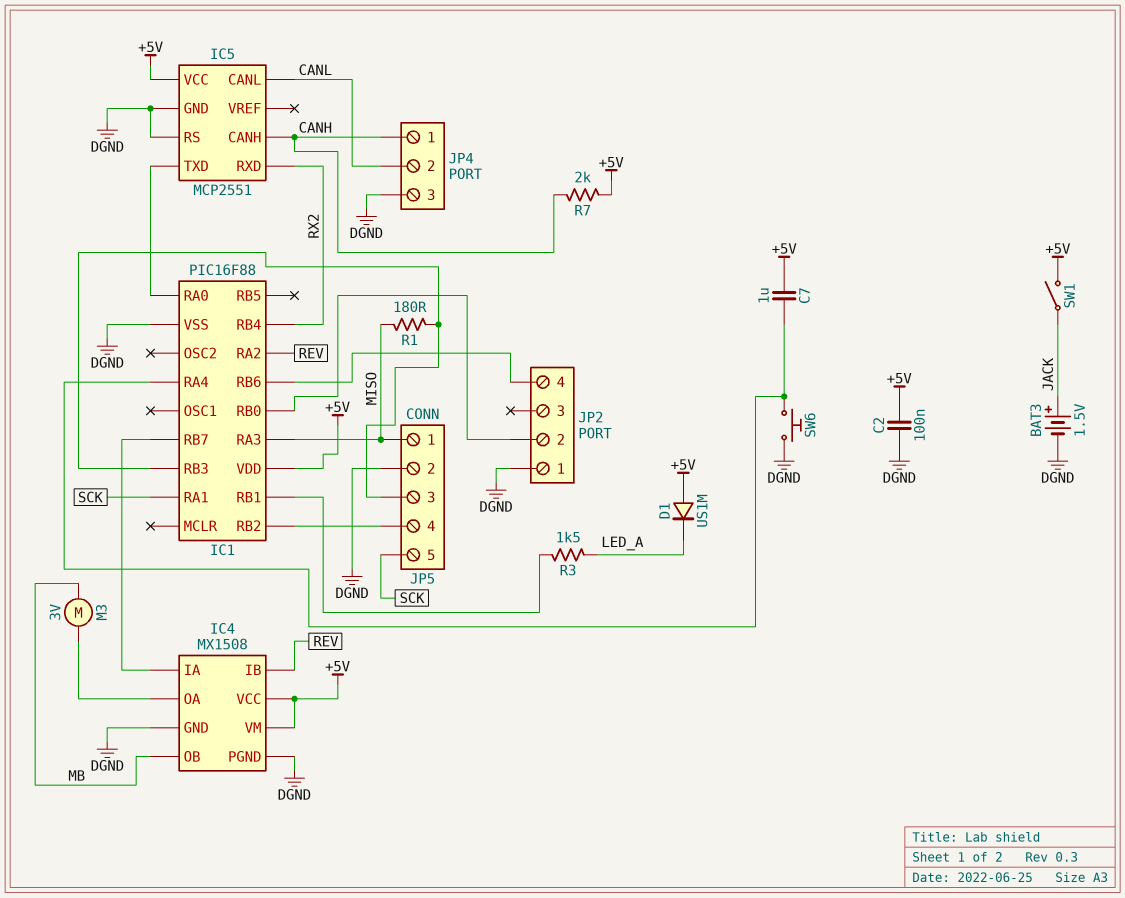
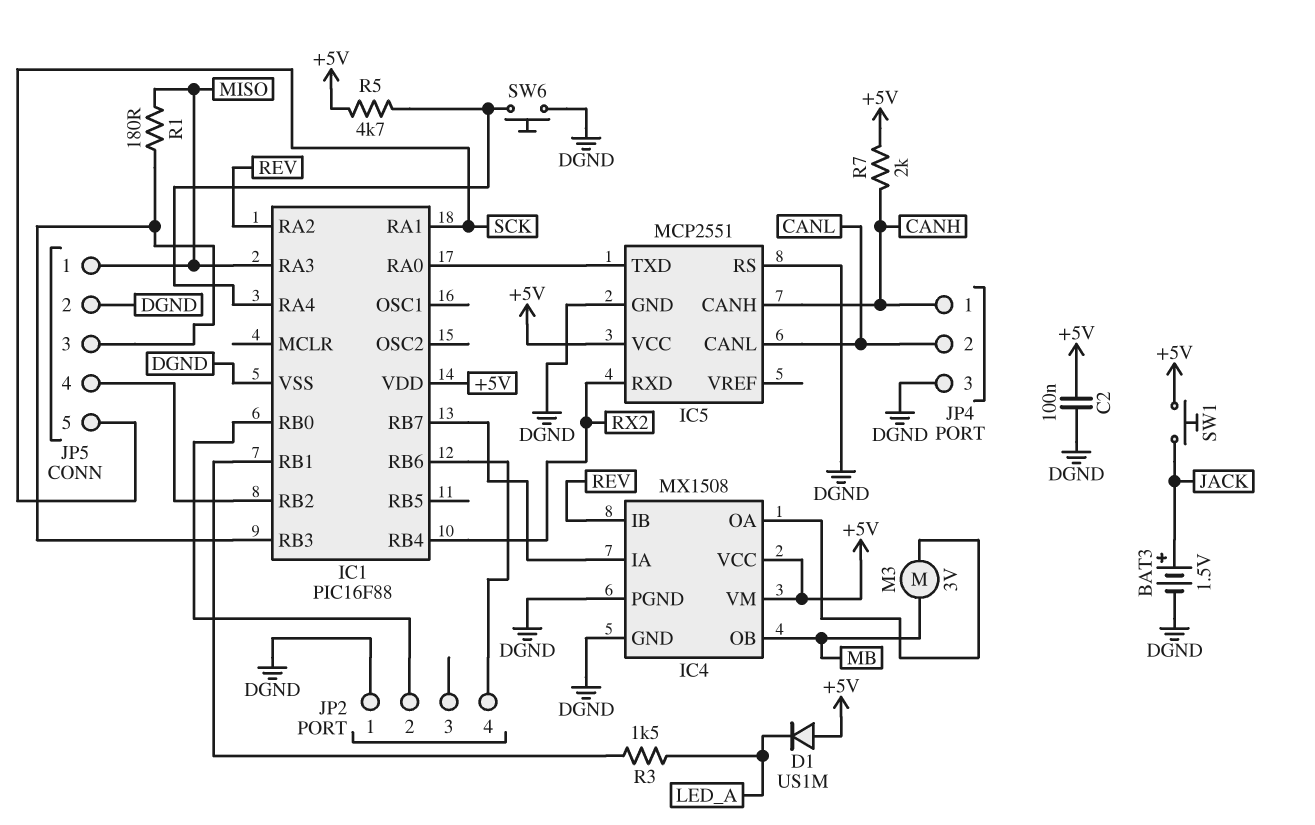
C7: 1uF (+5V, IC1/RA4) -> none
R5: none -> 4.7k (+5V, IC1/RA4)
SW1: switch (+5V, JACK) -> button (+5V, JACK)

